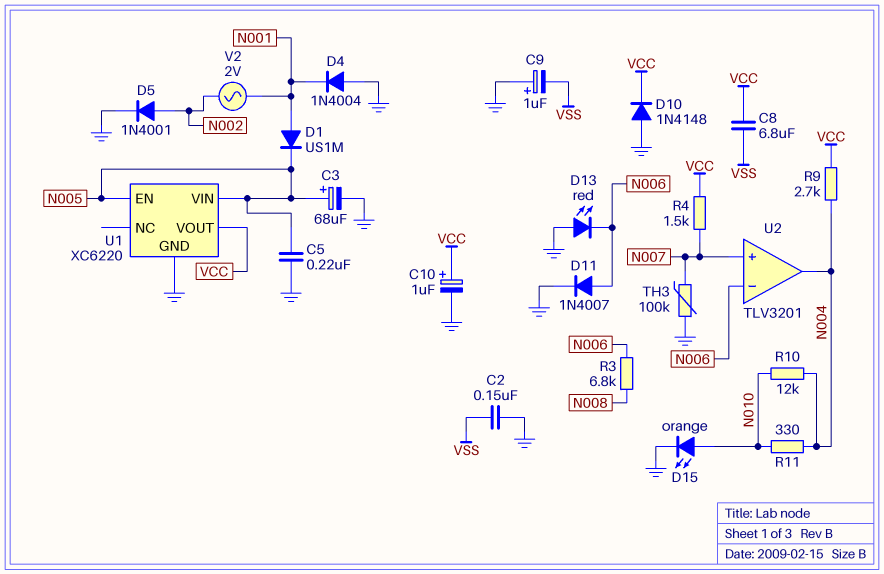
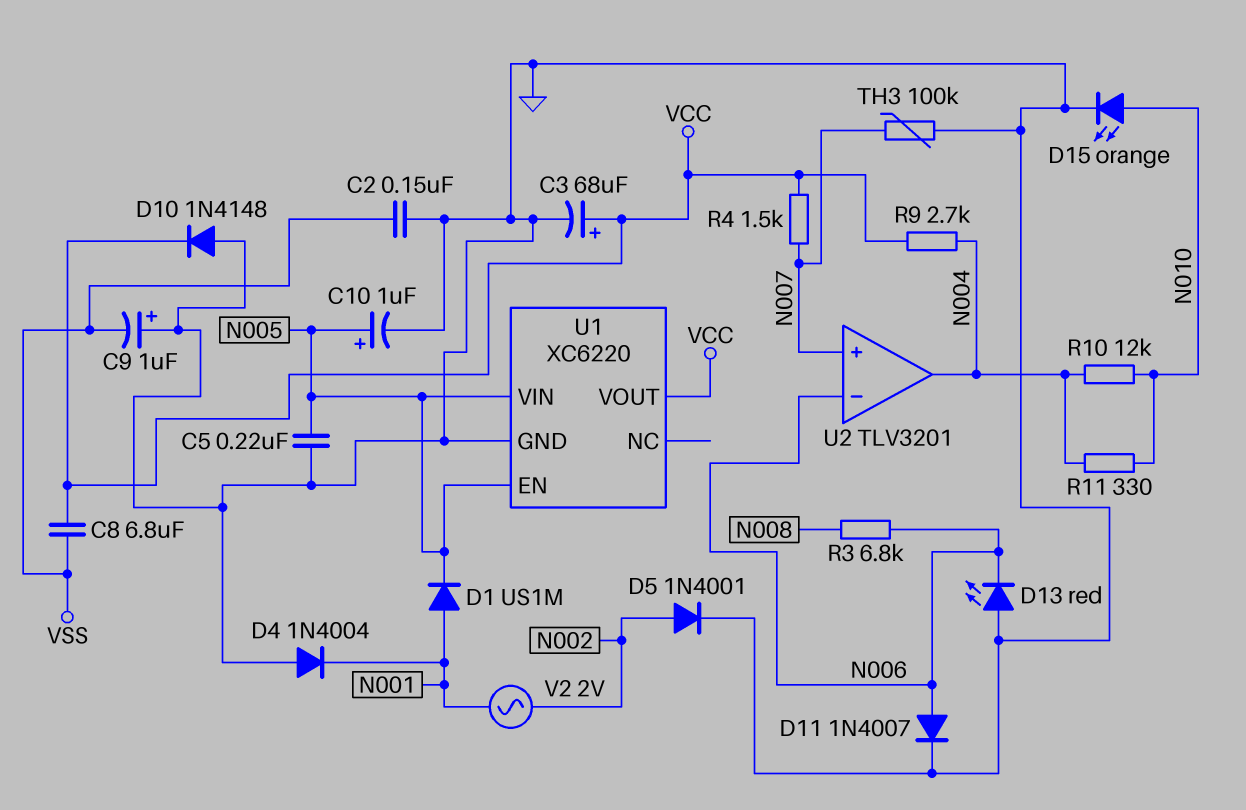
C3: 68uF (plus N005, minus GND) -> 68uF (plus VCC, minus GND)
C10: 1uF (plus VCC, minus GND) -> 1uF (plus N005, minus GND)

